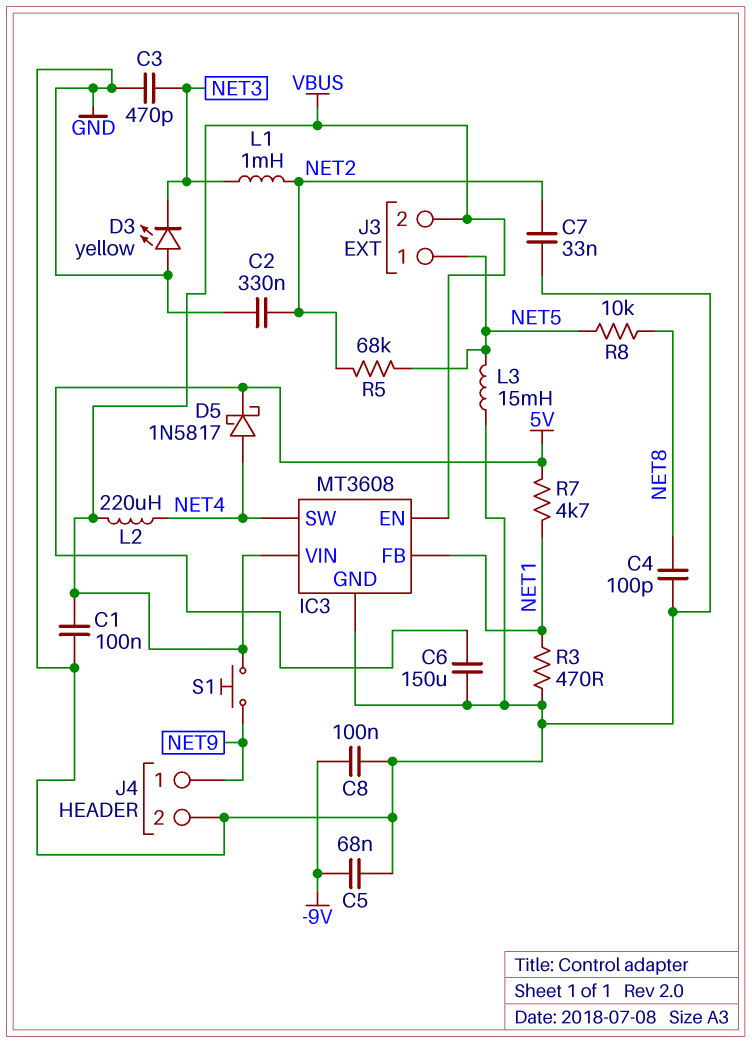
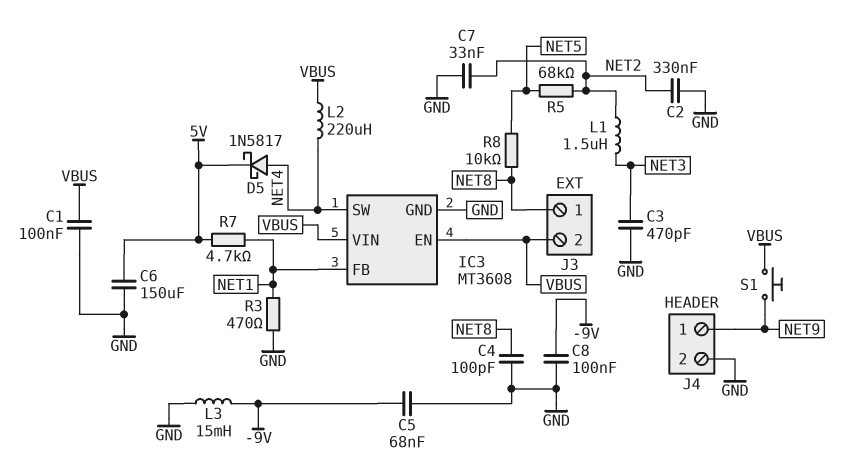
D3: LED yellow (A GND, K NET3) -> none
J3 pin 1: NET5 -> NET8
L1: 1mH (NET2, NET3) -> 1.5uH (NET2, NET3)
L3: 15mH (GND, NET5) -> 15mH (-9V, GND)

